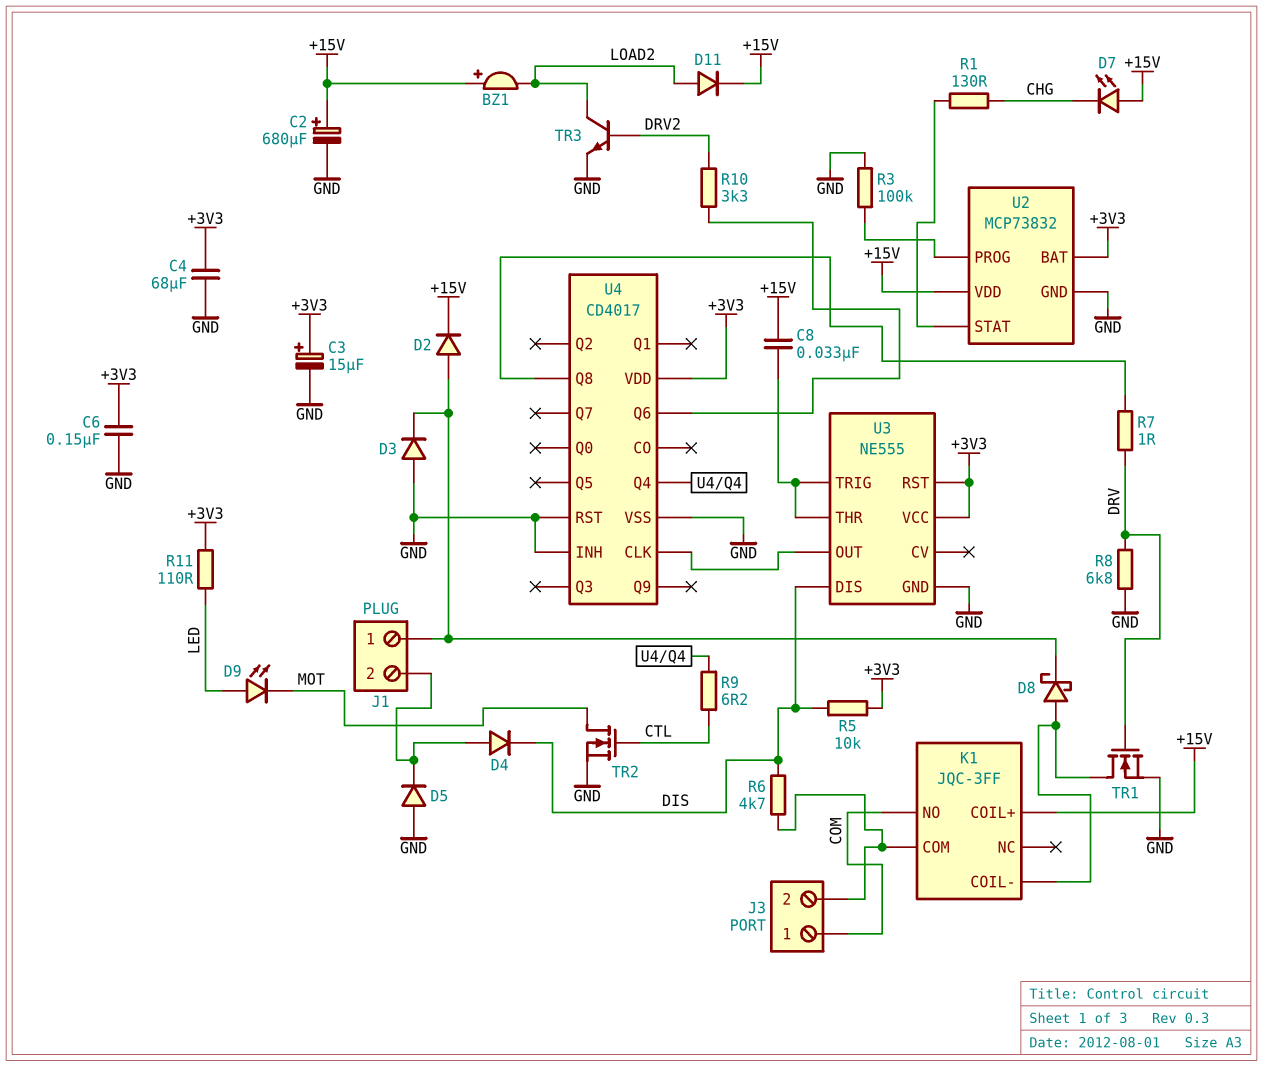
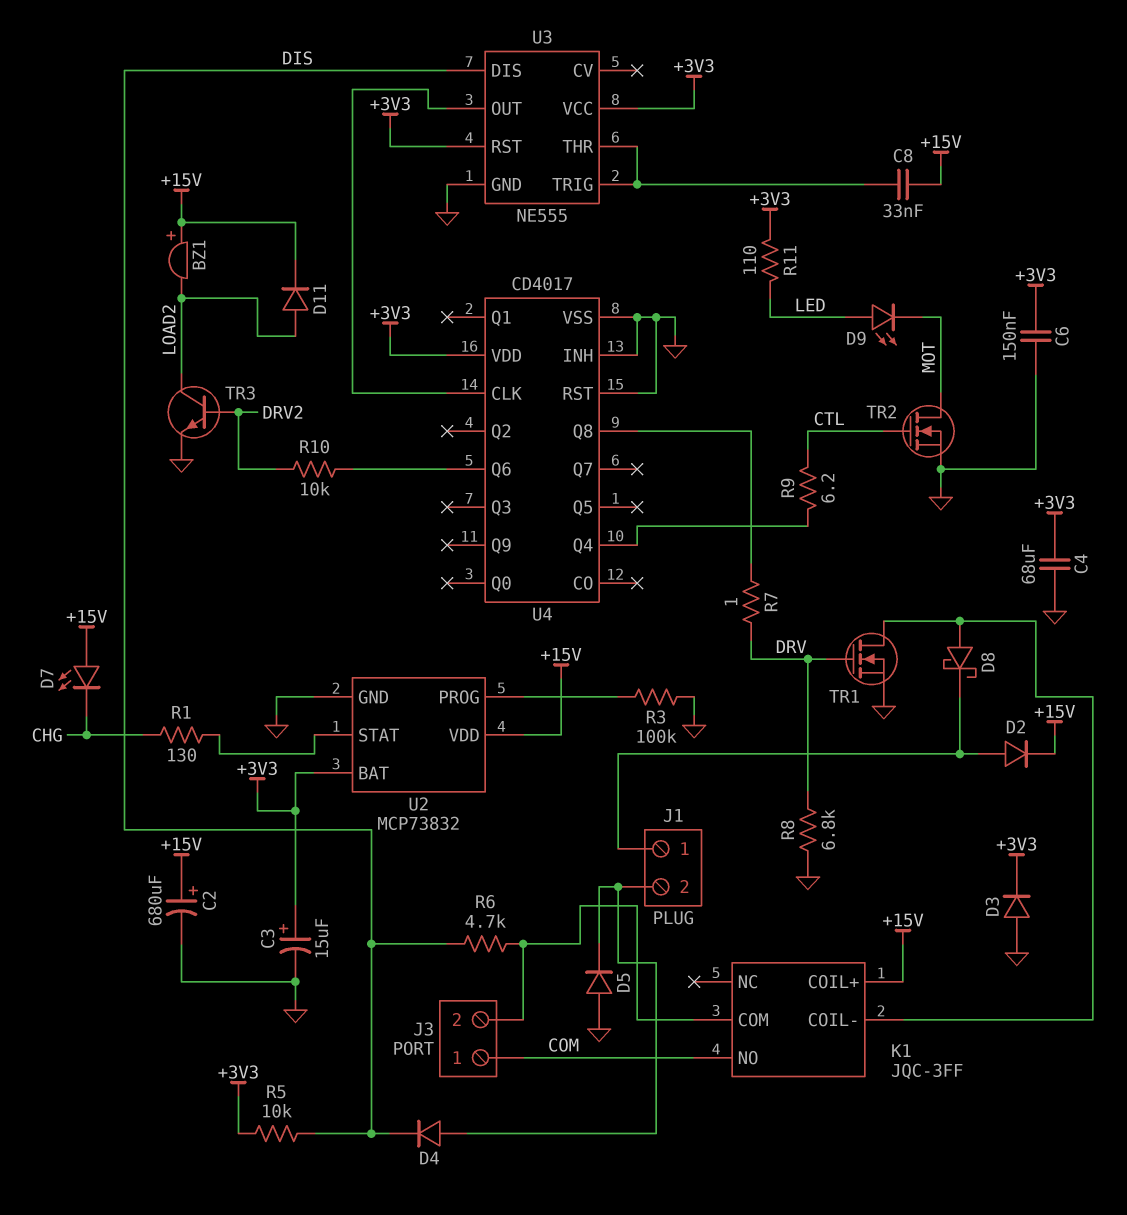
D3: diode (A GND, K J1/1) -> diode (A GND, K +3V3)
R10: 3.3k (DRV2, U4/Q6) -> 10k (DRV2, U4/Q6)

